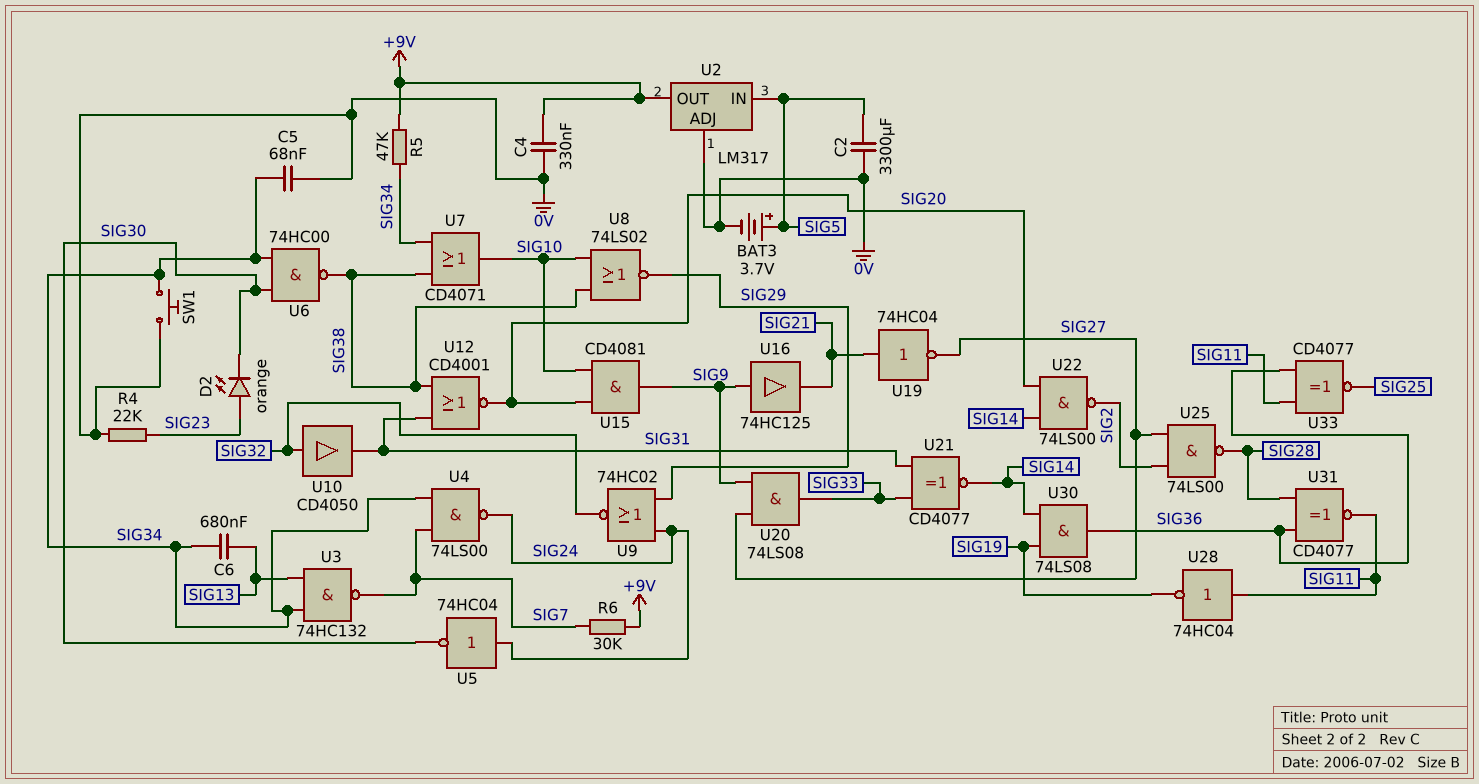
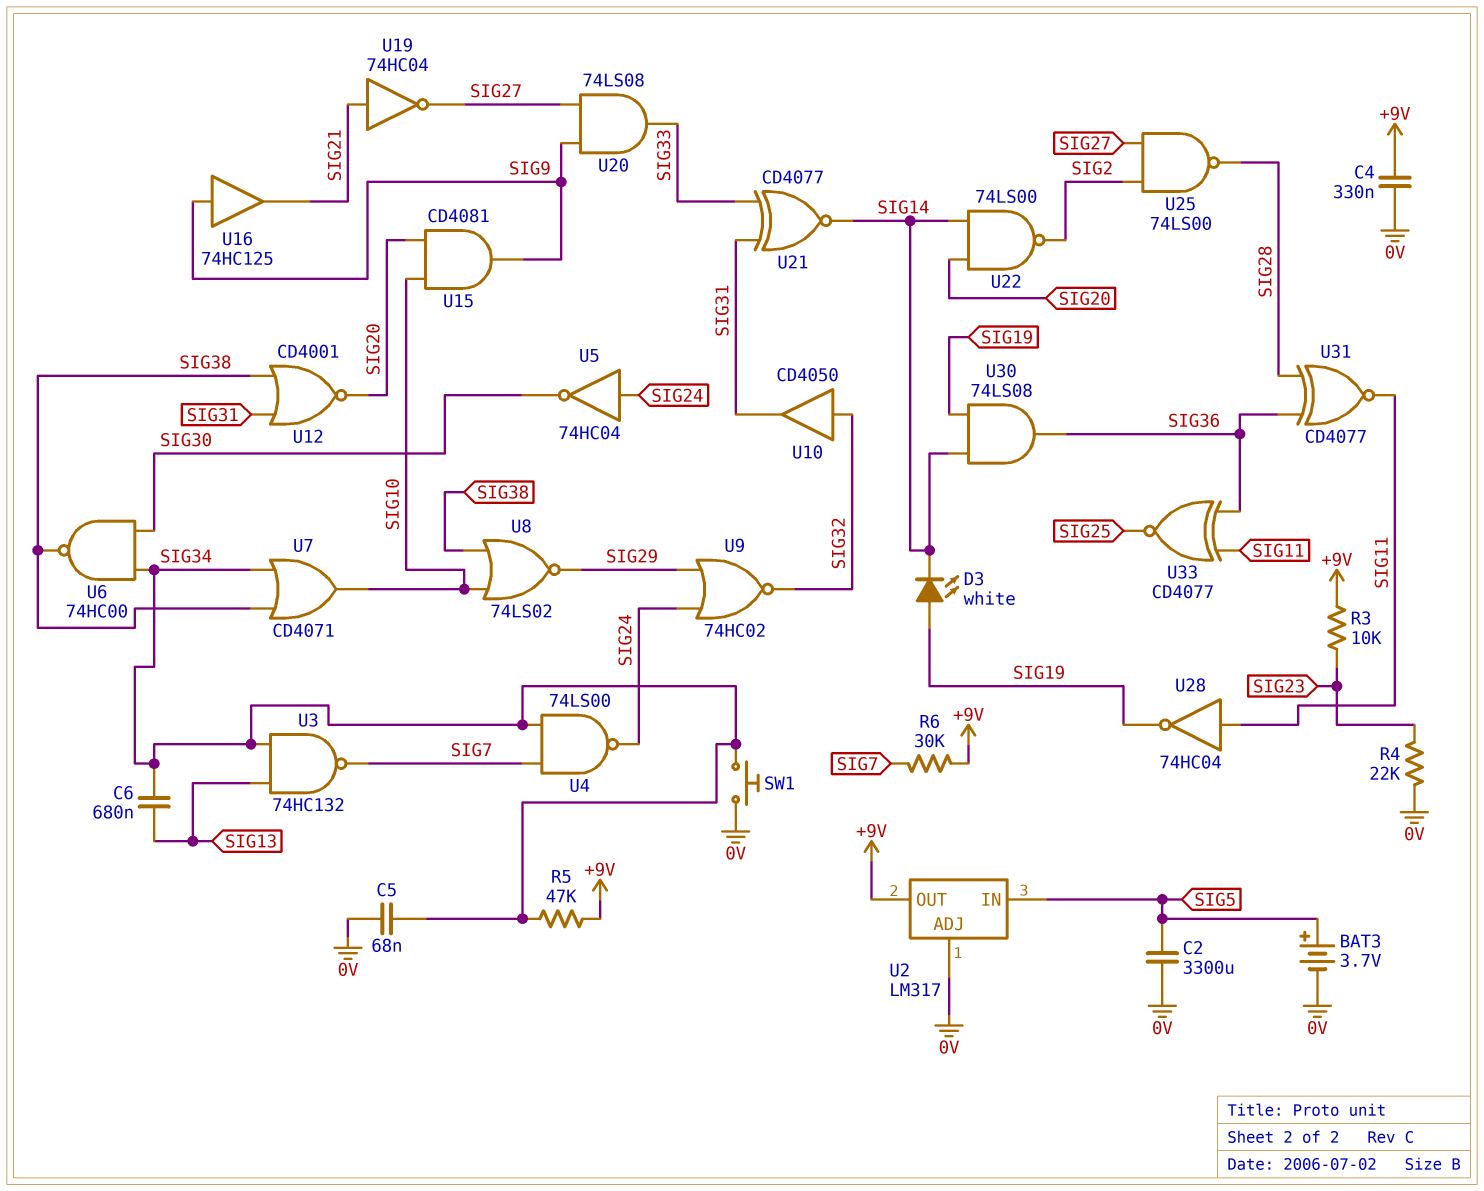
D2: LED orange (A SIG23, K SIG30) -> none
D3: none -> LED white (A SIG19, K SIG14)
R3: none -> 10k (+9V, SIG23)

